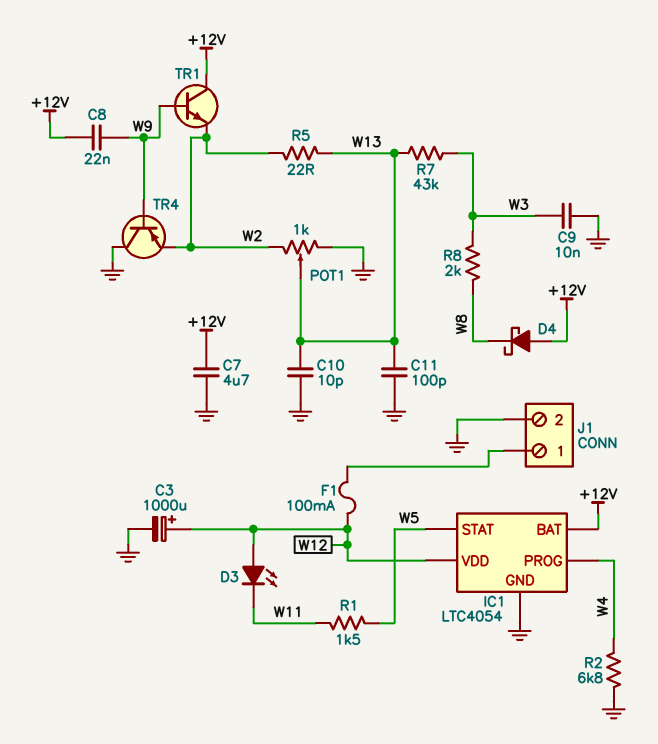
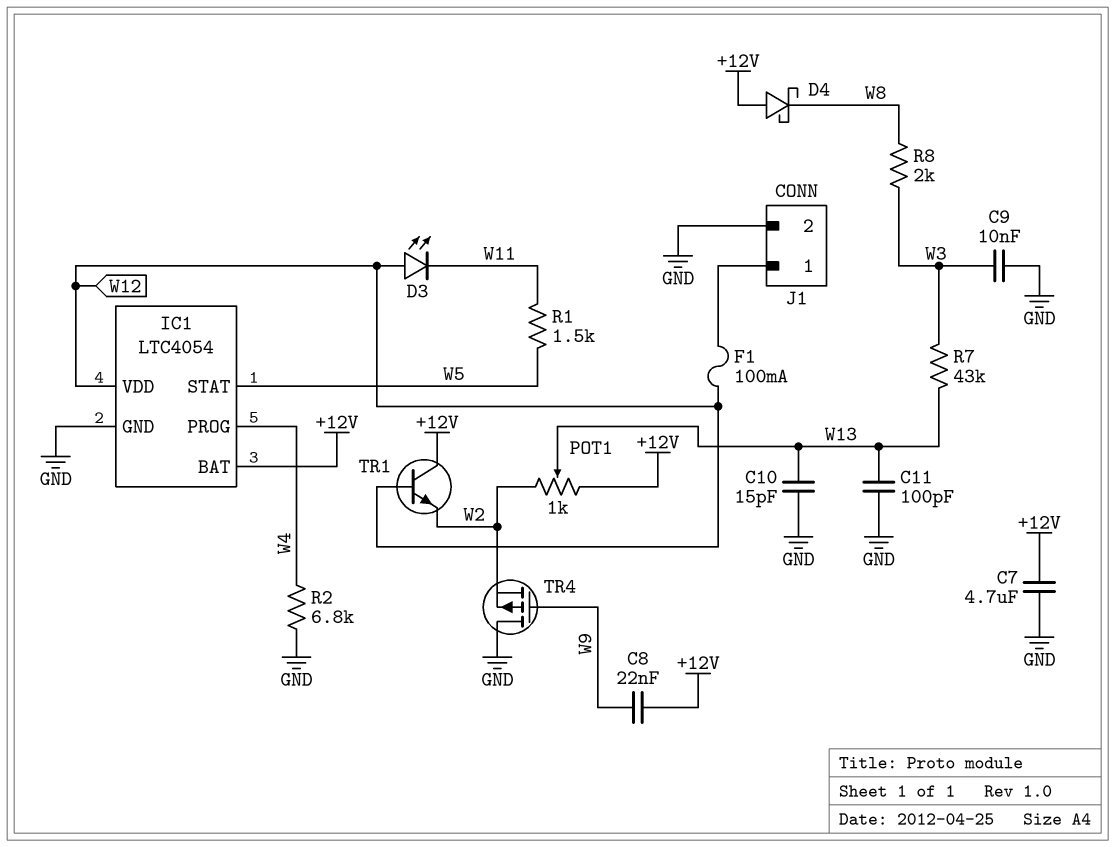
C3: 1000uF (plus W12, minus GND) -> none
C10: 10pF (GND, W13) -> 15pF (GND, W13)
POT1: 1k (GND, W2, wiper W13) -> 1k (+12V, W2, wiper W13)
R5: 22 (W2, W13) -> none
TR1: NPN (B W9, C +12V, E W2) -> NPN (B W12, C +12V, E W2)
TR4: PNP (B W9, C GND, E W2) -> PMOS (G W9, D GND, S W2)

